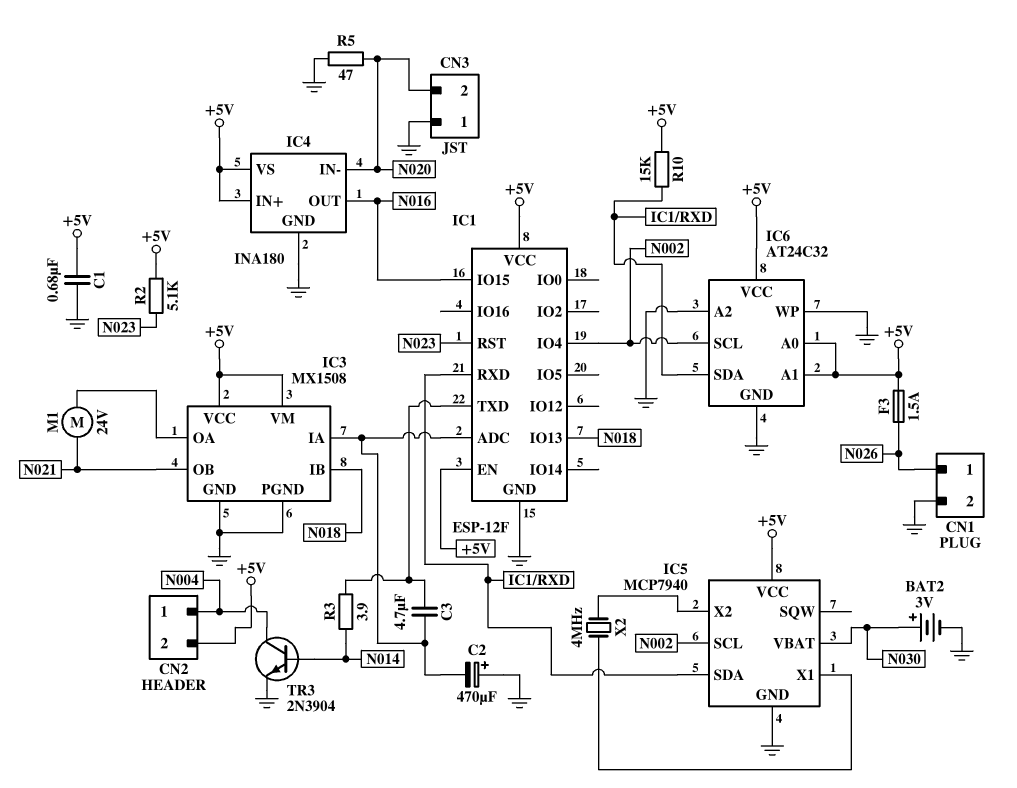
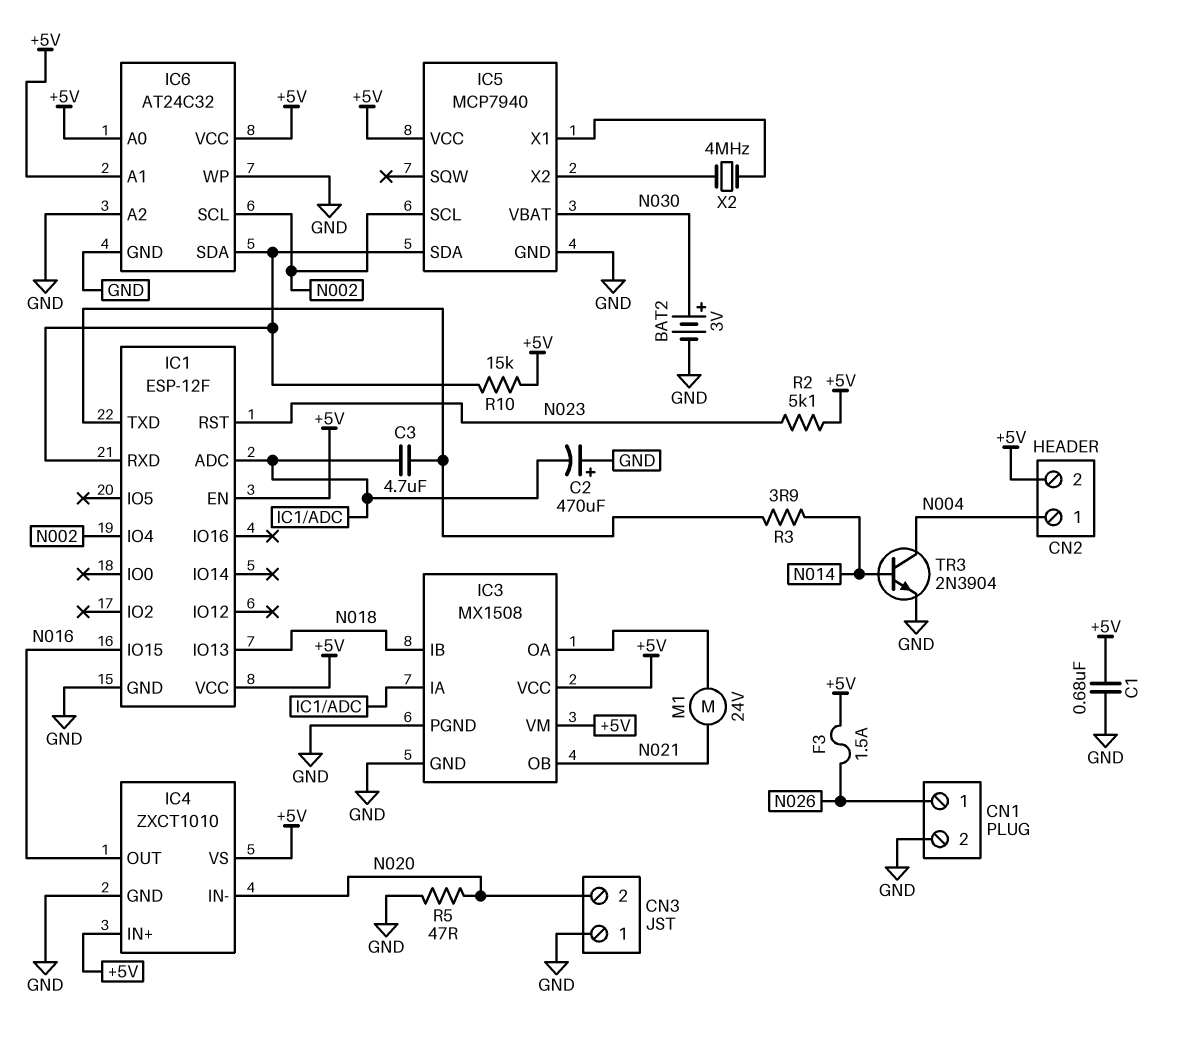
IC4: INA180 -> ZXCT1010

